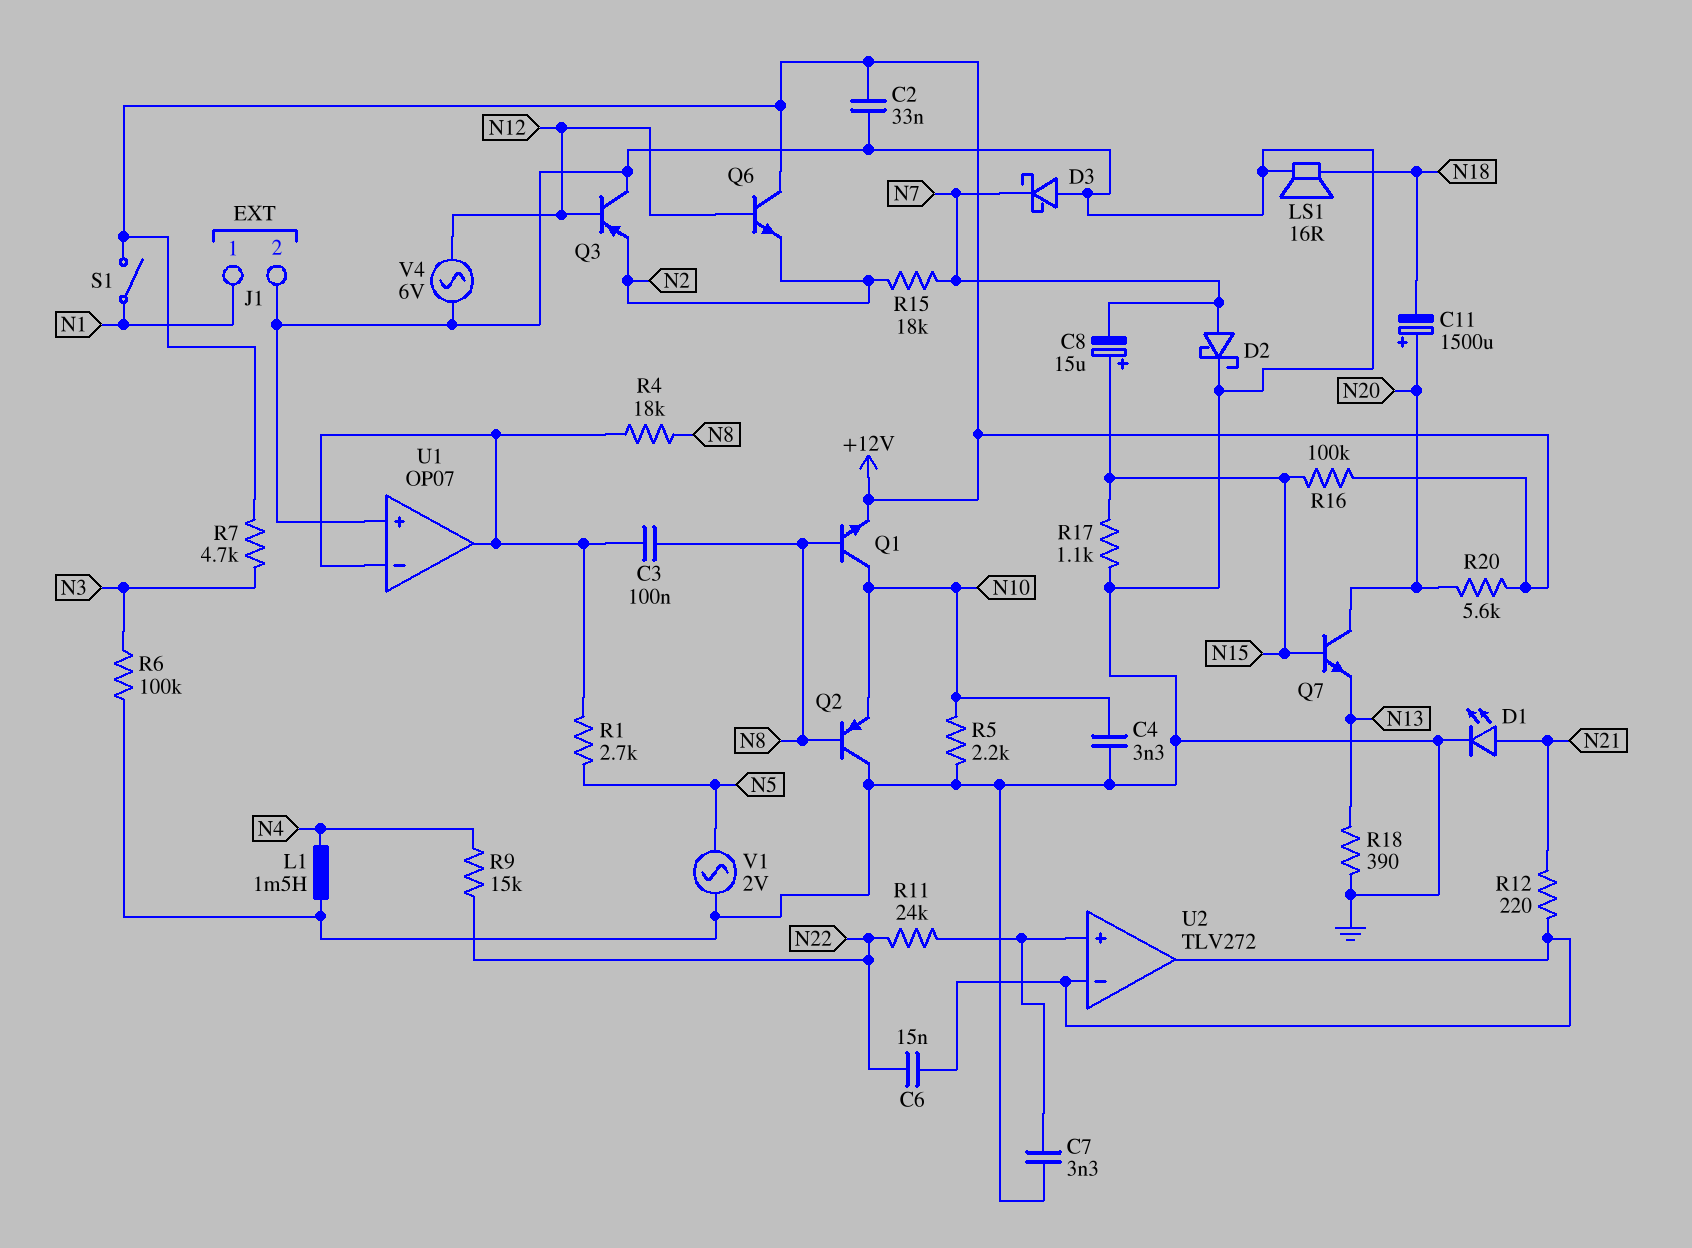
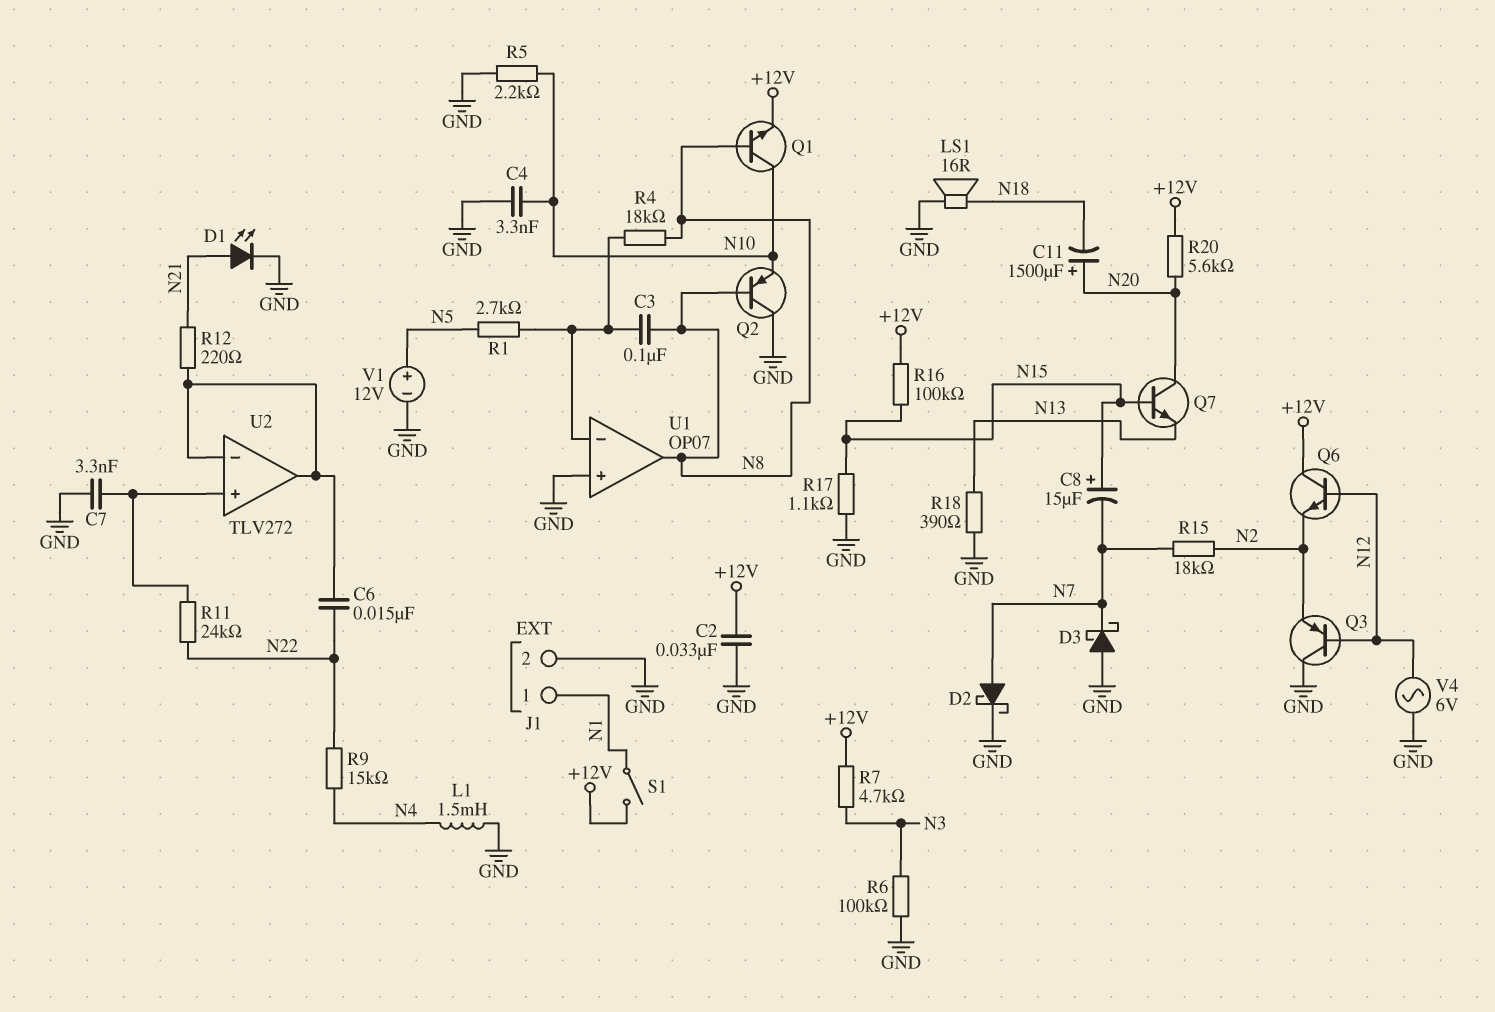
U1 pin out: U1/in- -> N8
V1: AC 2V (GND, N5) -> 12V (plus N5, minus GND)

